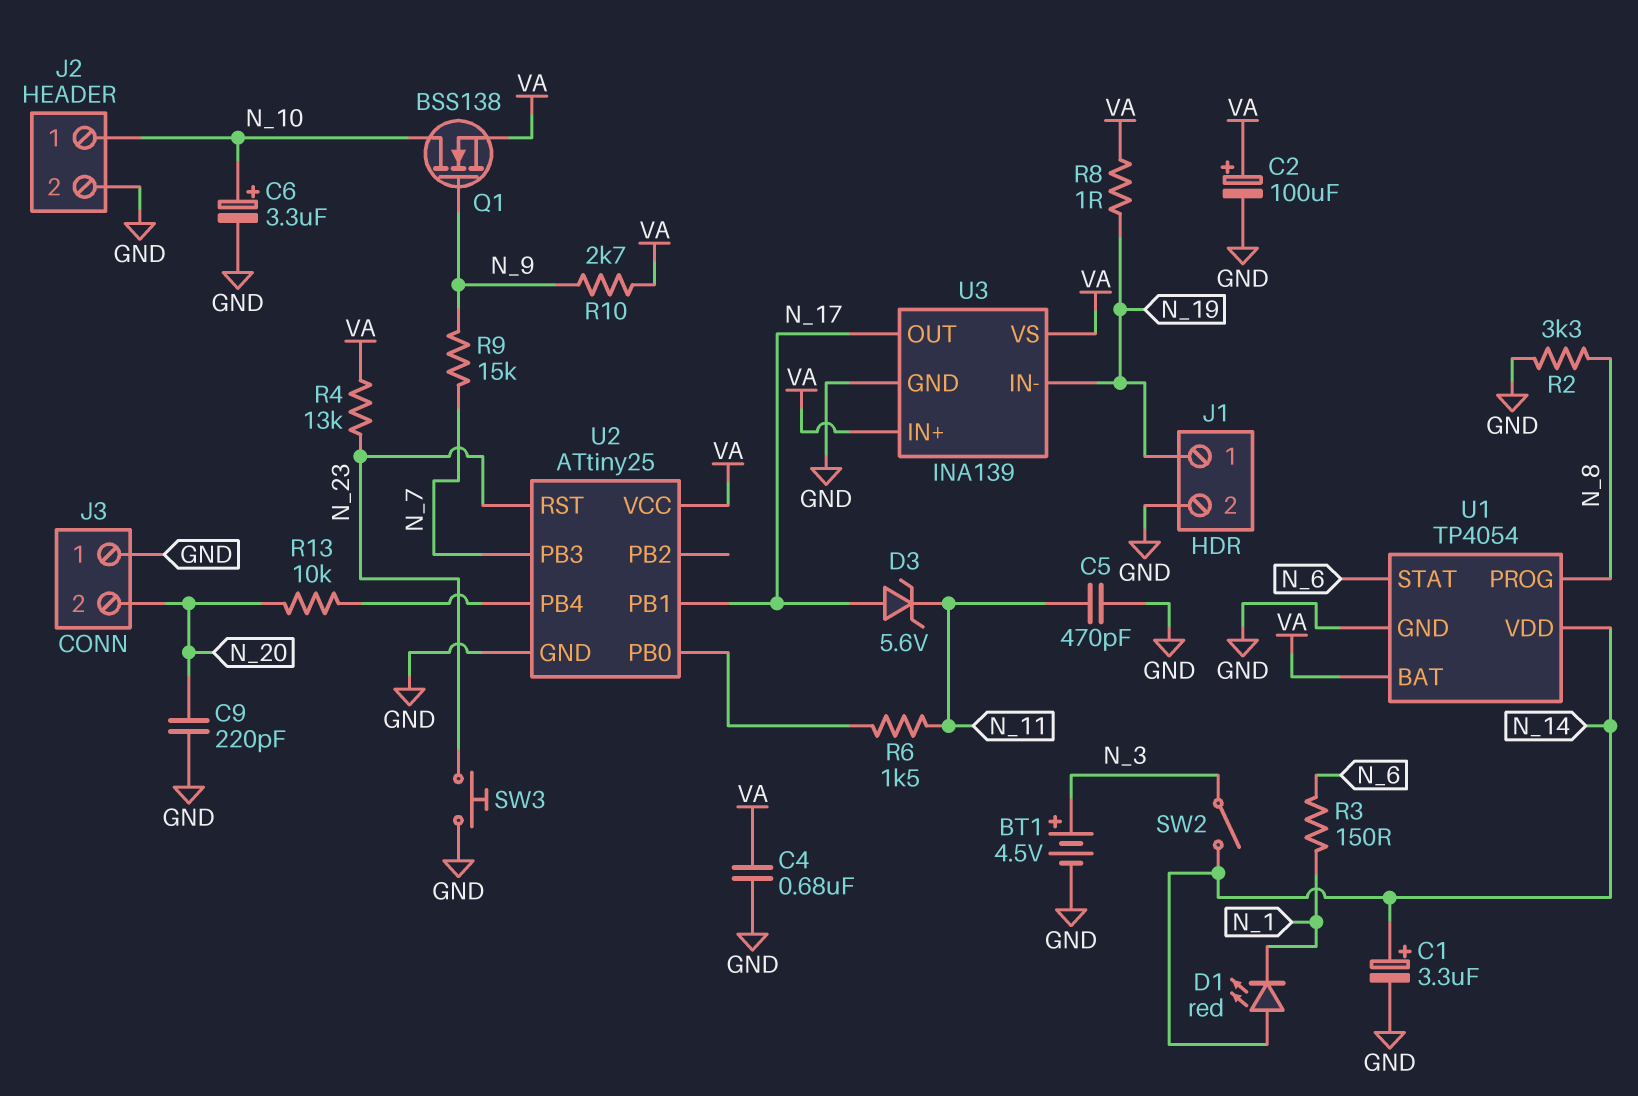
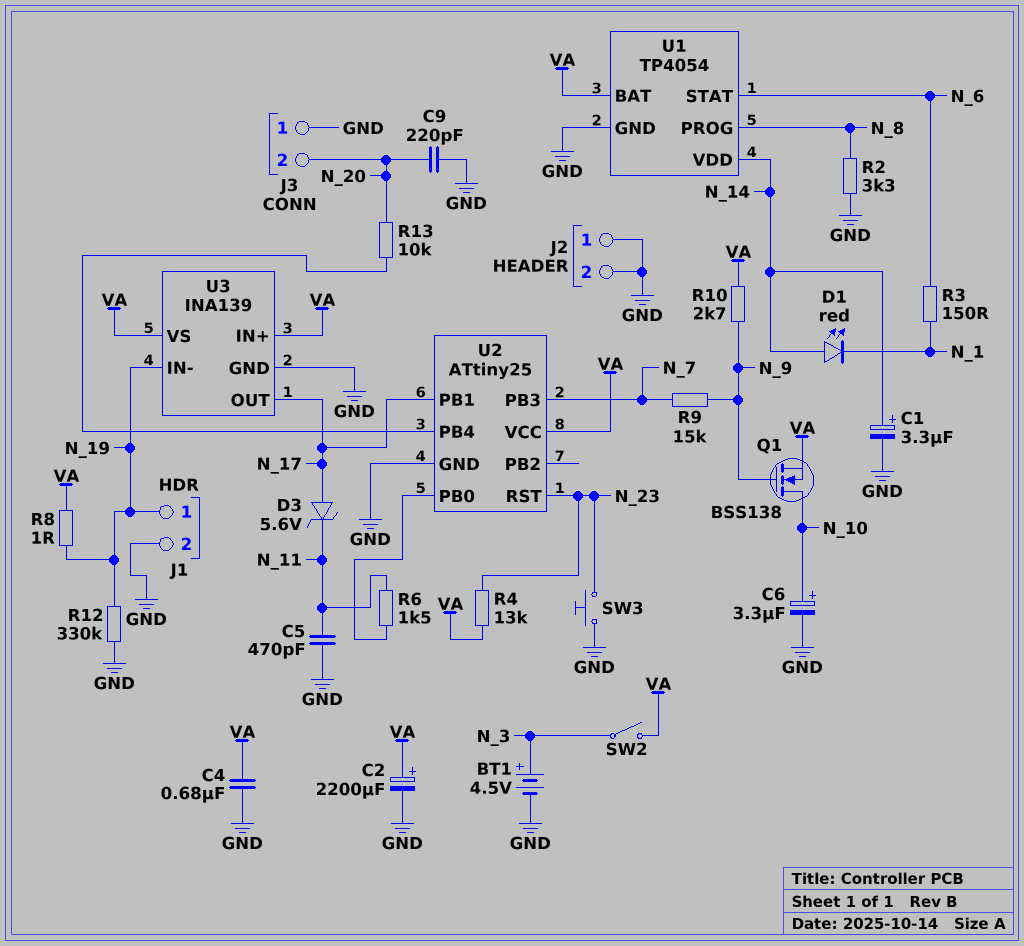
C2: 100uF (plus VA, minus GND) -> 2200uF (plus VA, minus GND)
J2 pin 1: N_10 -> GND
R12: none -> 330k (GND, N_19)
SW2: switch (N_3, N_14) -> switch (N_3, VA)

